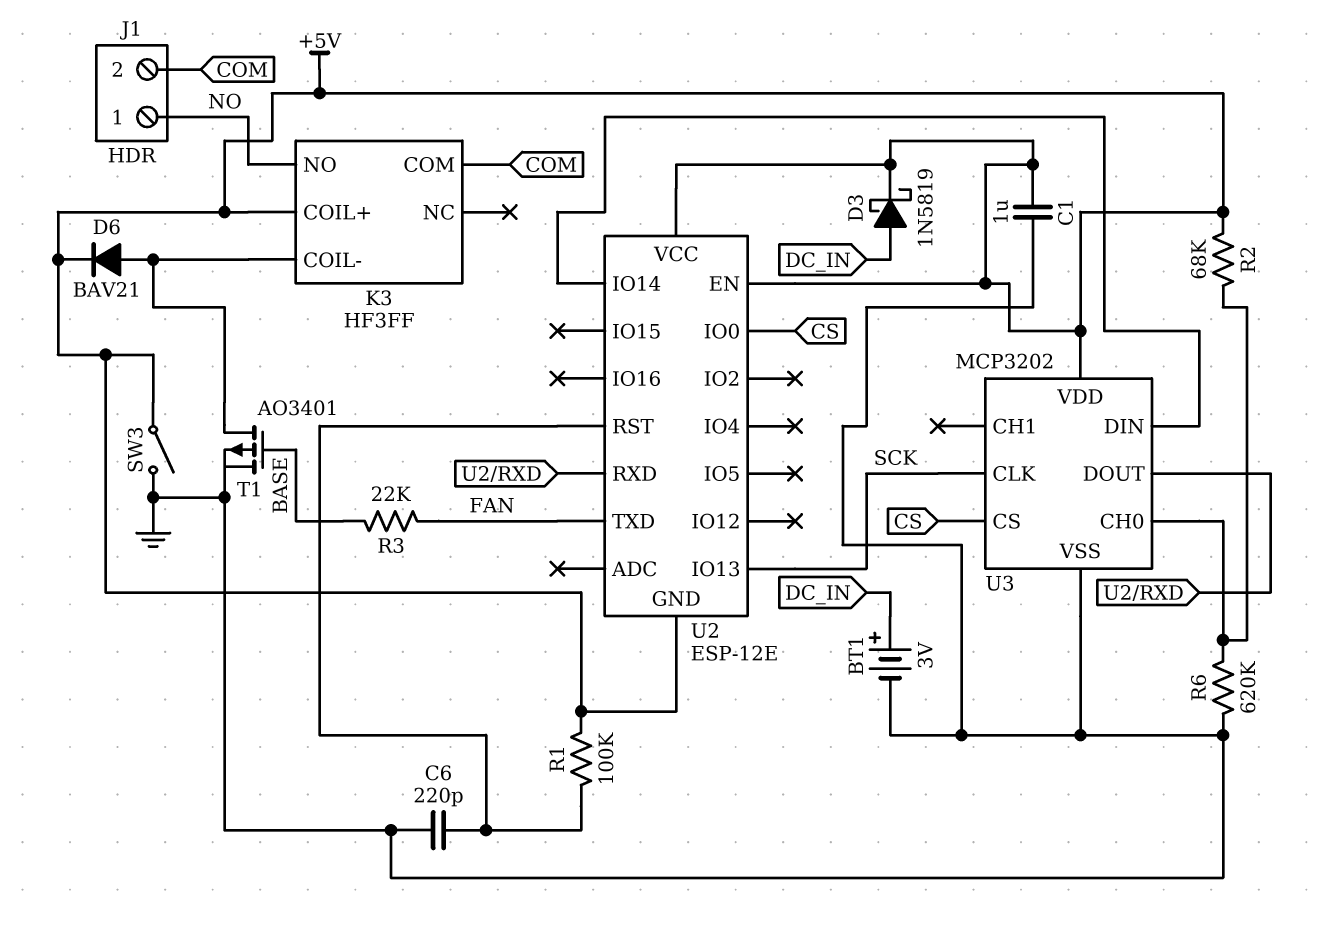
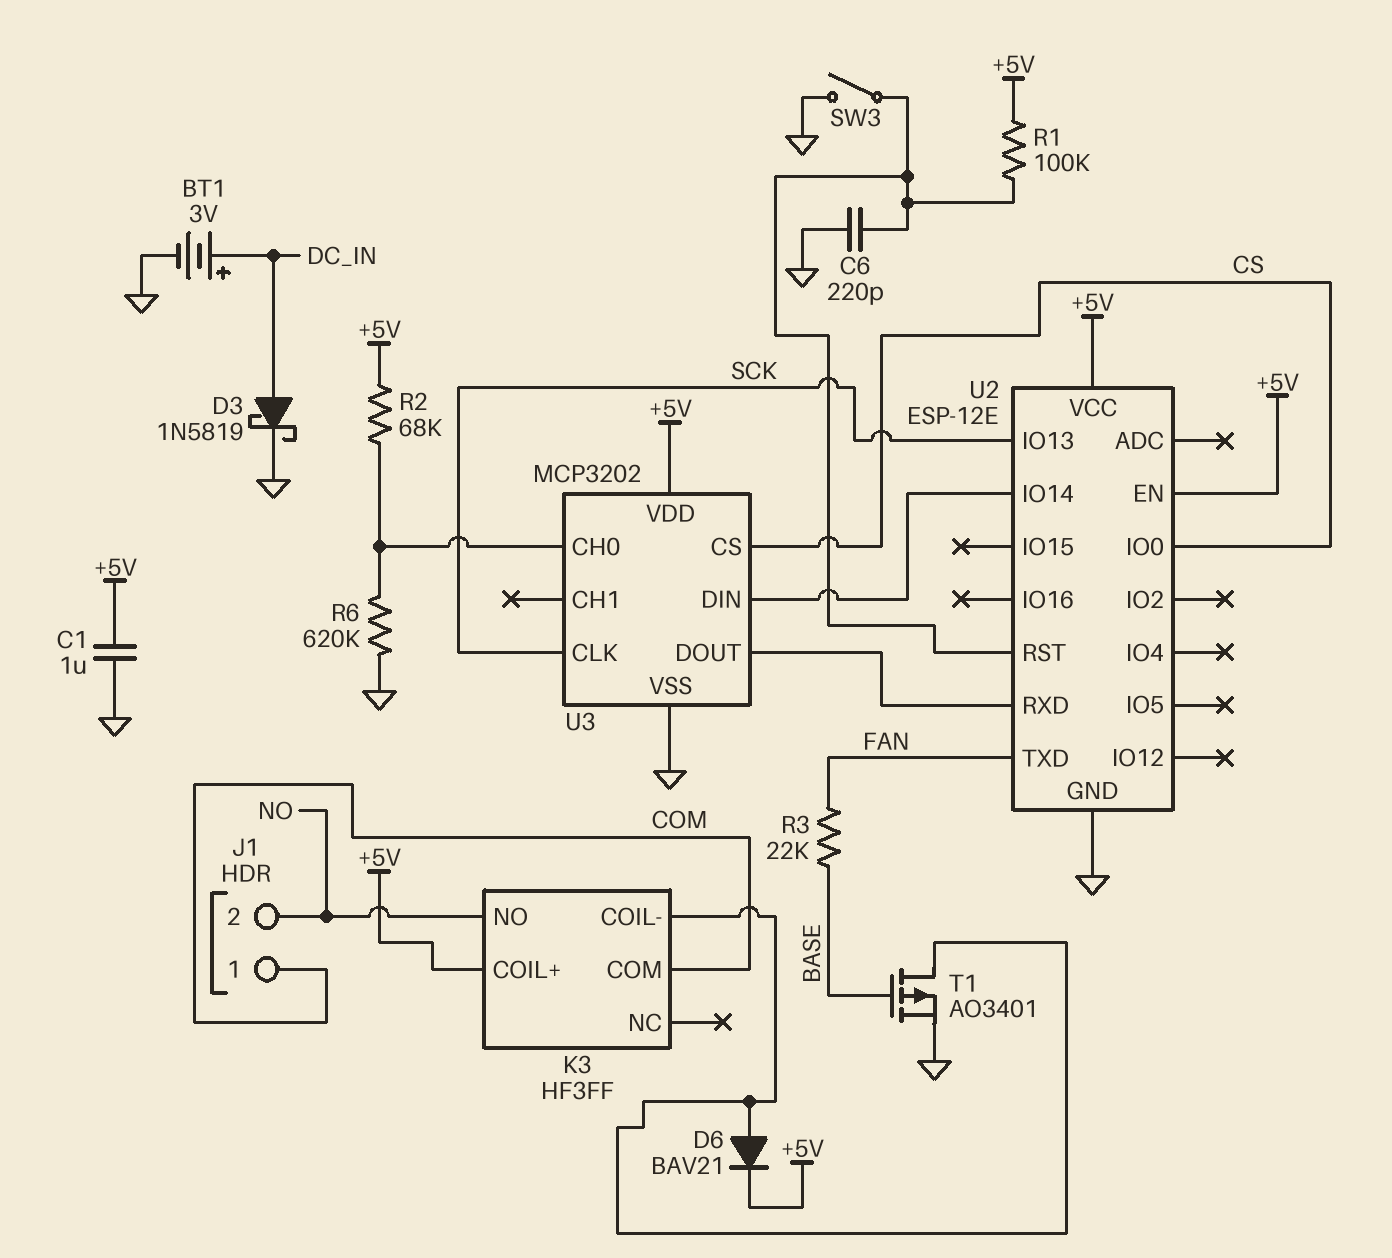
D3: schottky 1N5819 (A DC_IN, K +5V) -> schottky 1N5819 (A DC_IN, K GND)
J1 pin 1: NO -> COM
J1 pin 2: COM -> NO
SW3: switch (+5V, GND) -> switch (GND, U2/RST)
U2 pin GND: +5V -> GND

